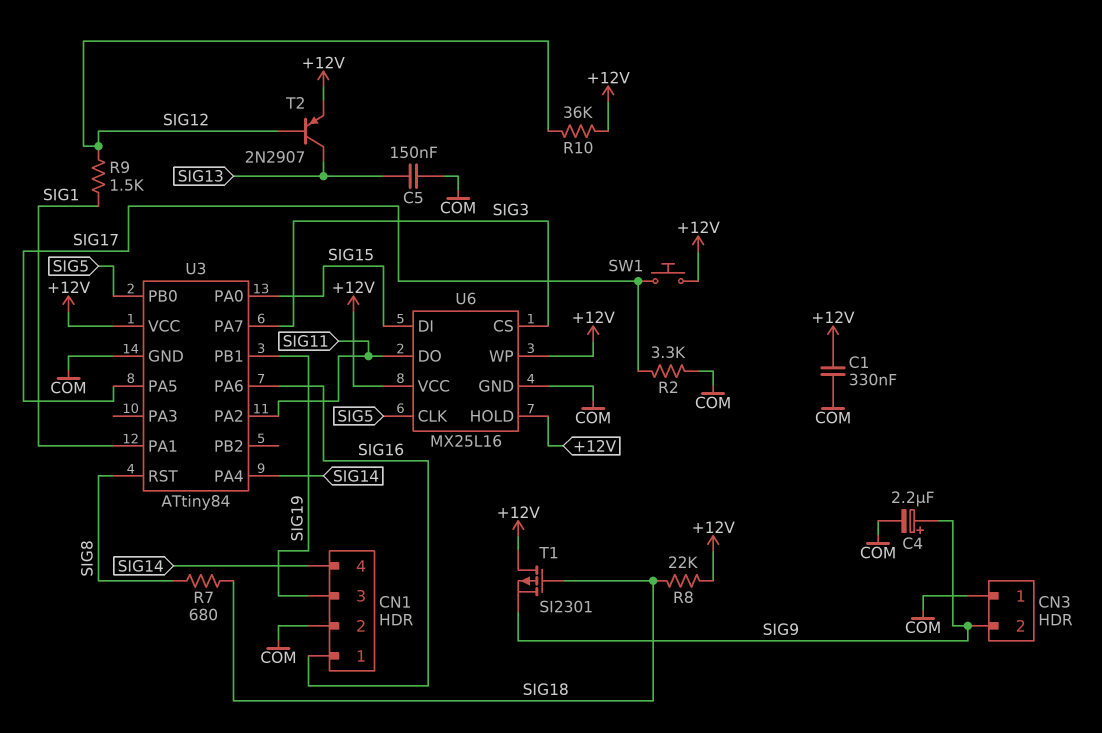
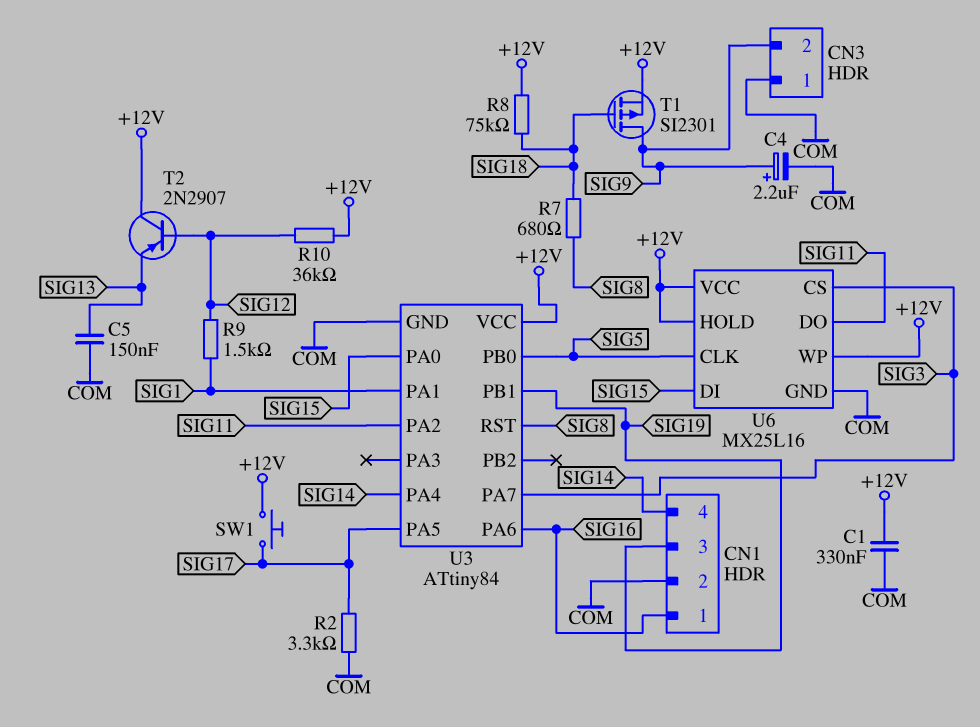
R8: 22k (+12V, SIG18) -> 75k (+12V, SIG18)
T1: PMOS SI2301 (G SIG18, D +12V, S SIG9) -> PMOS SI2301 (G SIG18, D SIG9, S +12V)
T2: PNP 2N2907 (B SIG12, C SIG13, E +12V) -> PNP 2N2907 (B SIG12, C +12V, E SIG13)

